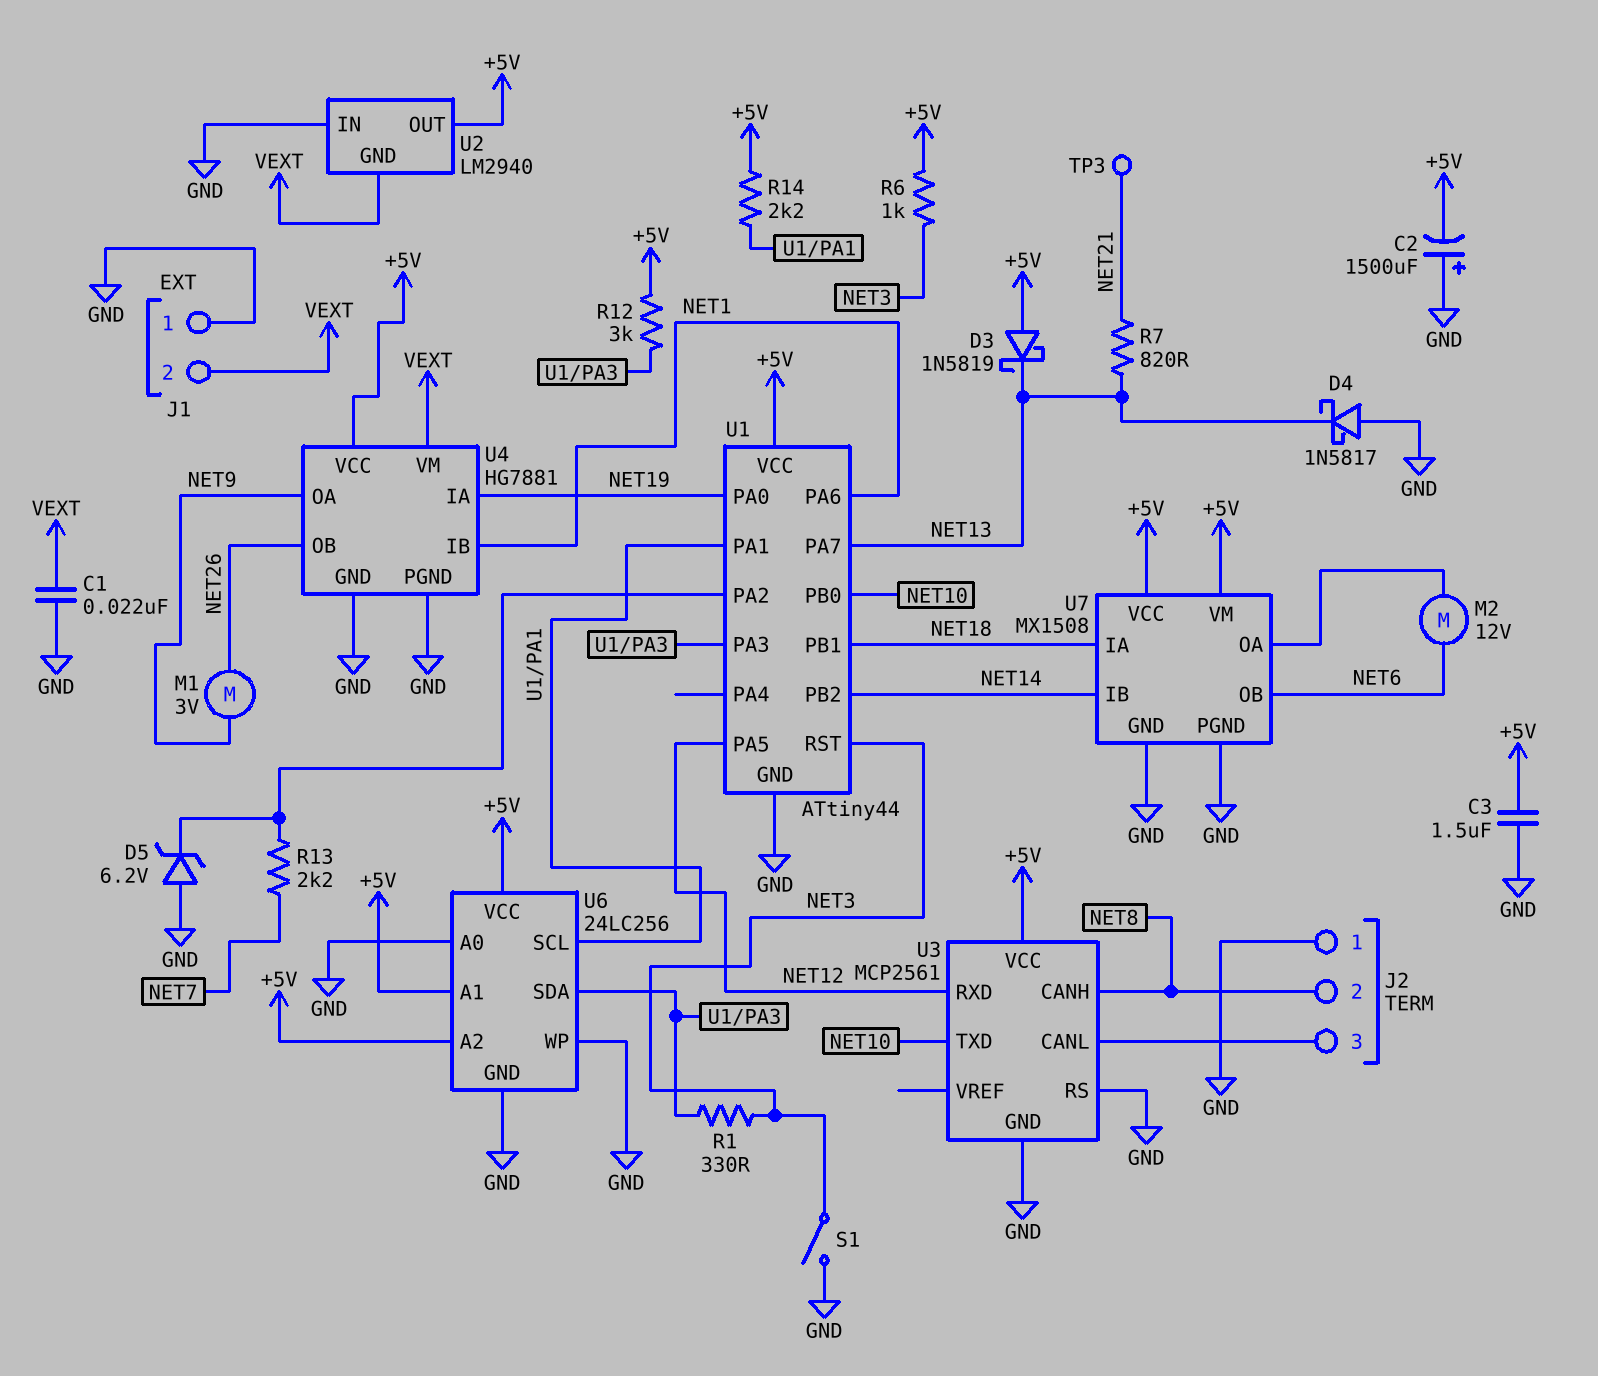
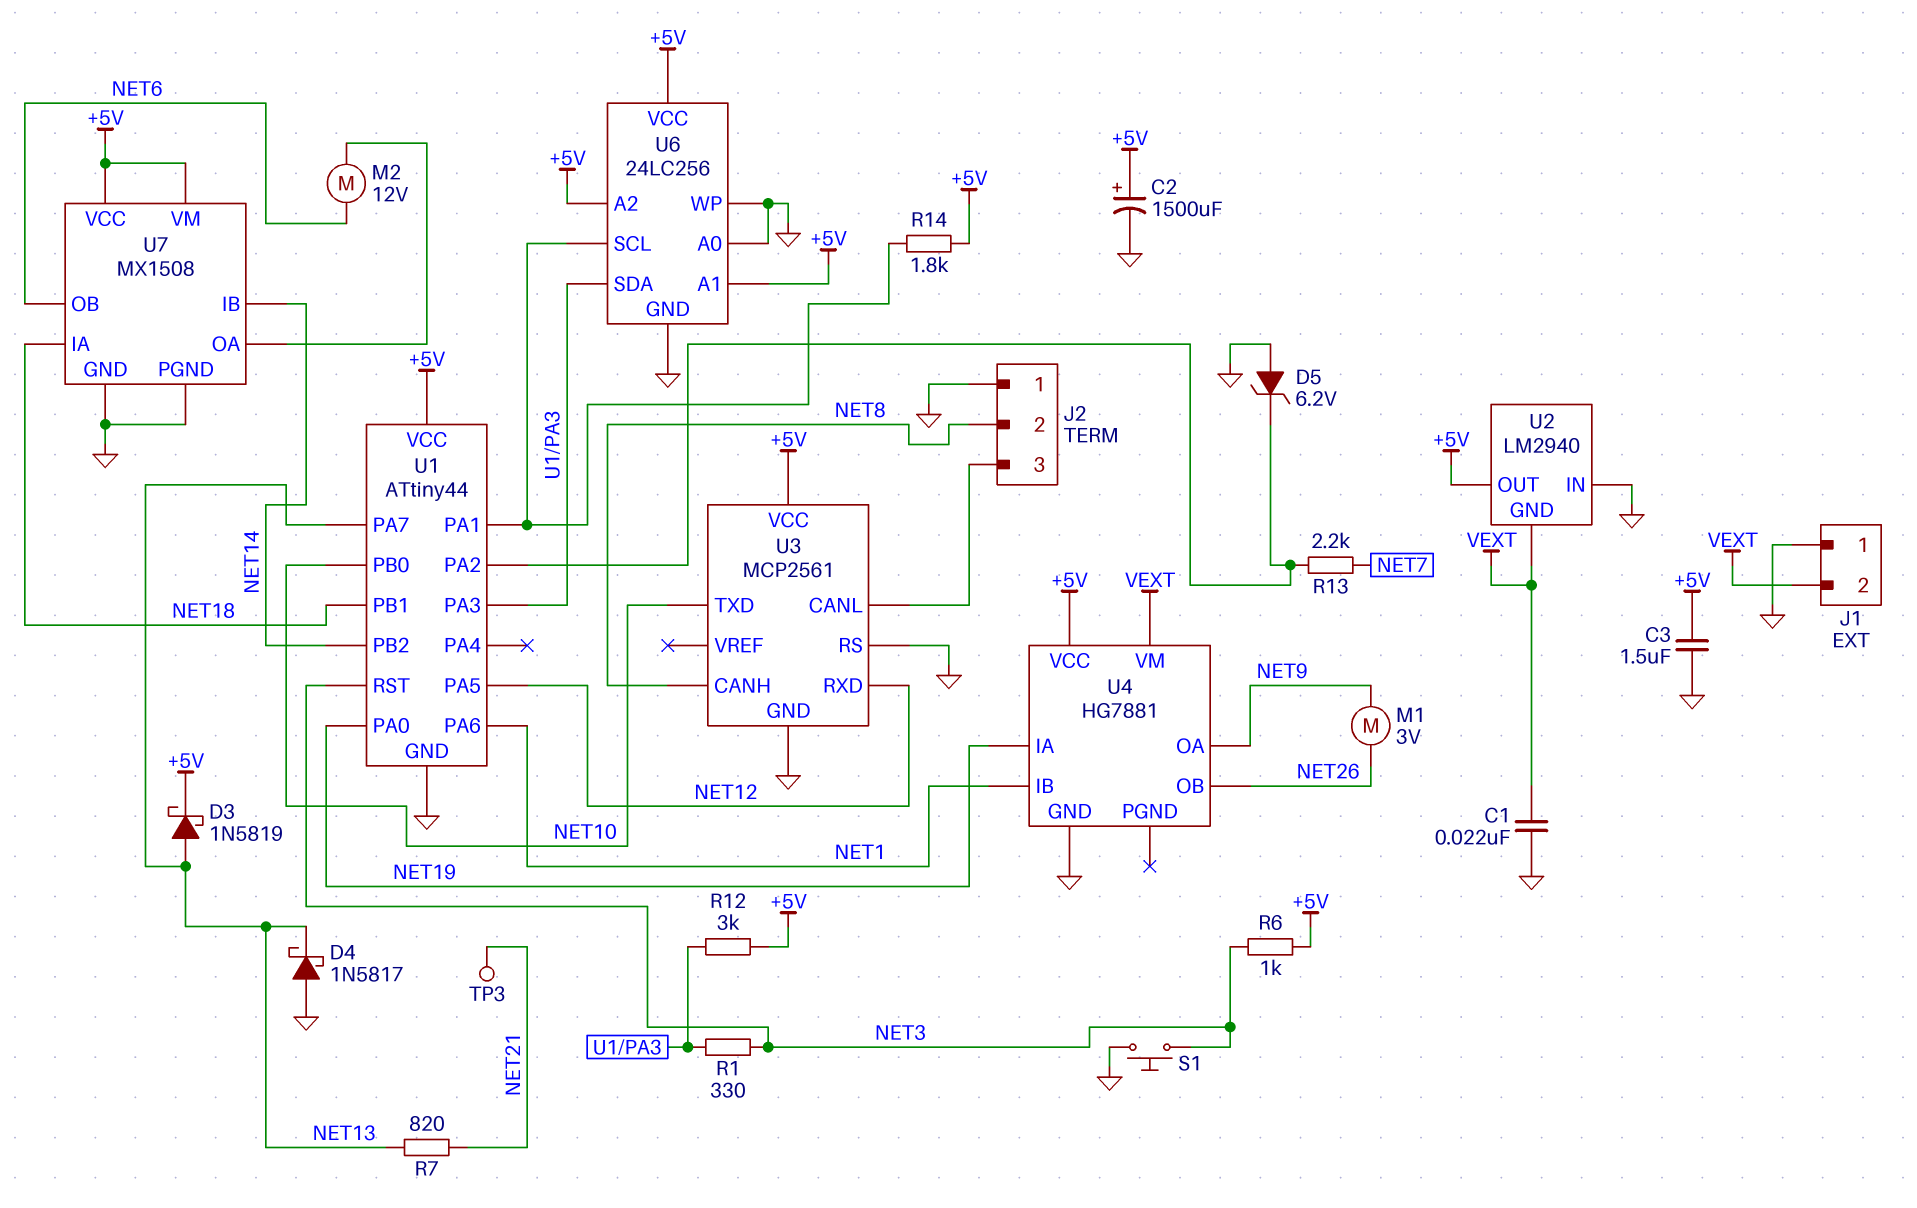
C2: 1500uF (plus GND, minus +5V) -> 1500uF (plus +5V, minus GND)
D3: schottky 1N5819 (A +5V, K NET13) -> schottky 1N5819 (A NET13, K +5V)
R14: 2.2k (+5V, U1/PA1) -> 1.8k (+5V, U1/PA1)
S1: switch (GND, NET3) -> button (GND, NET3)
U4 pin PGND: GND -> none

